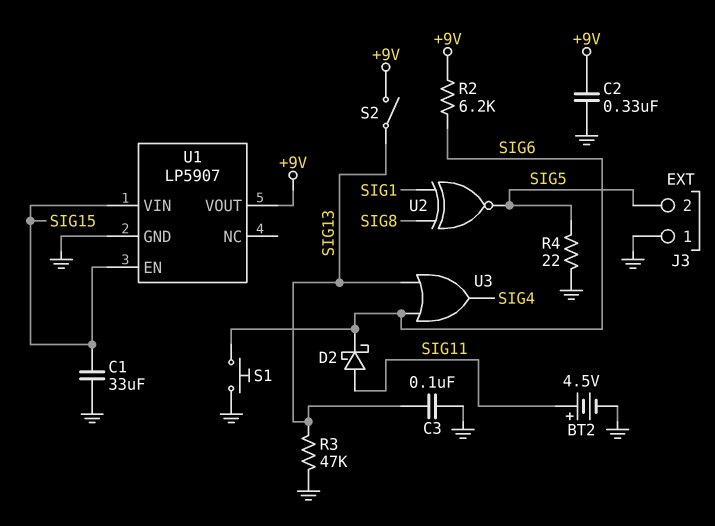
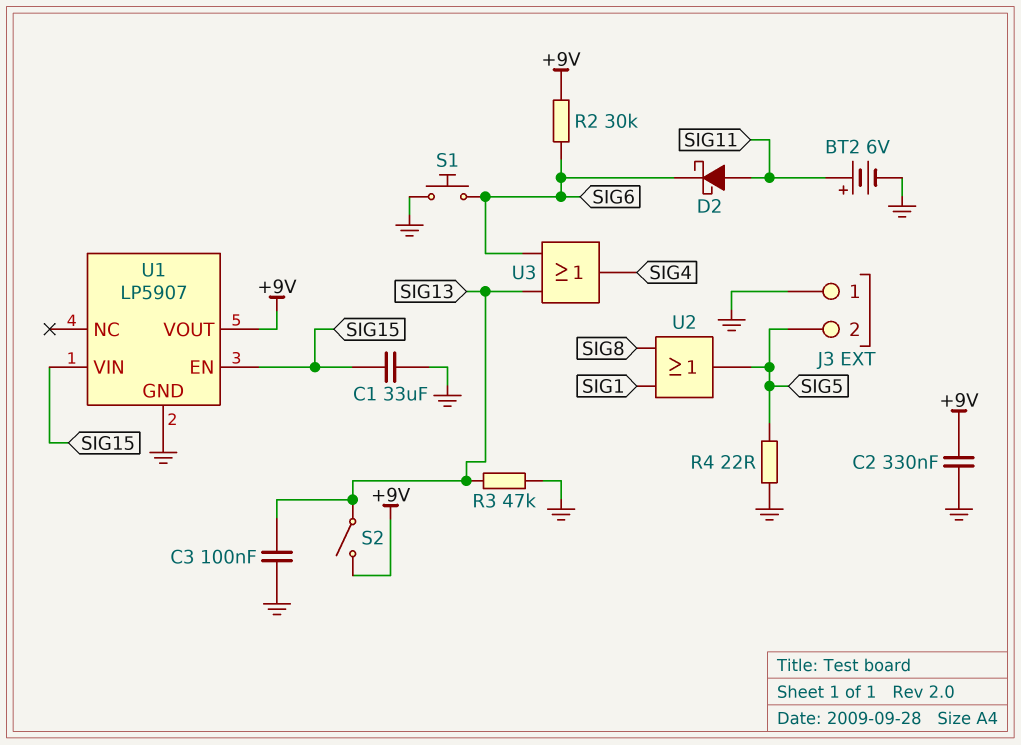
BT2: 4.5V (plus SIG11, minus GND) -> 6V (plus SIG11, minus GND)
R2: 6.2k (+9V, SIG6) -> 30k (+9V, SIG6)
U2: XNOR (in SIG1, in SIG8, out SIG5) -> OR (in SIG1, in SIG8, out SIG5)

